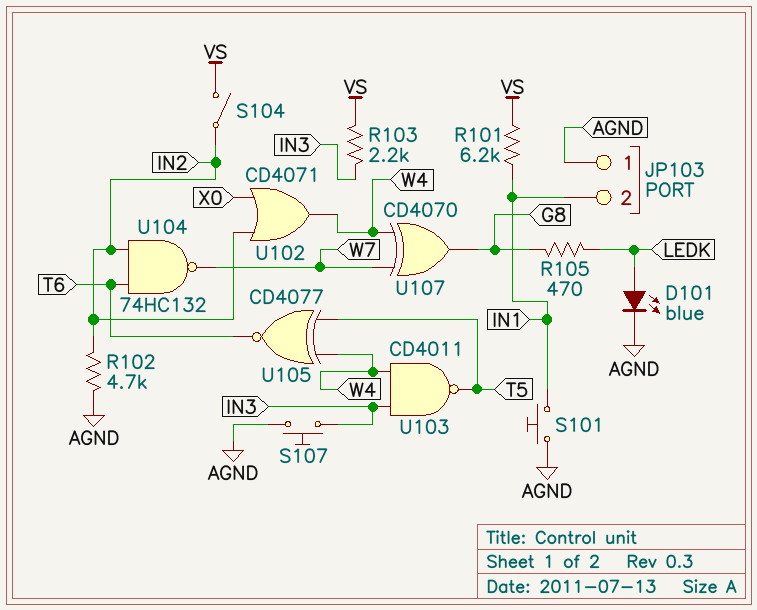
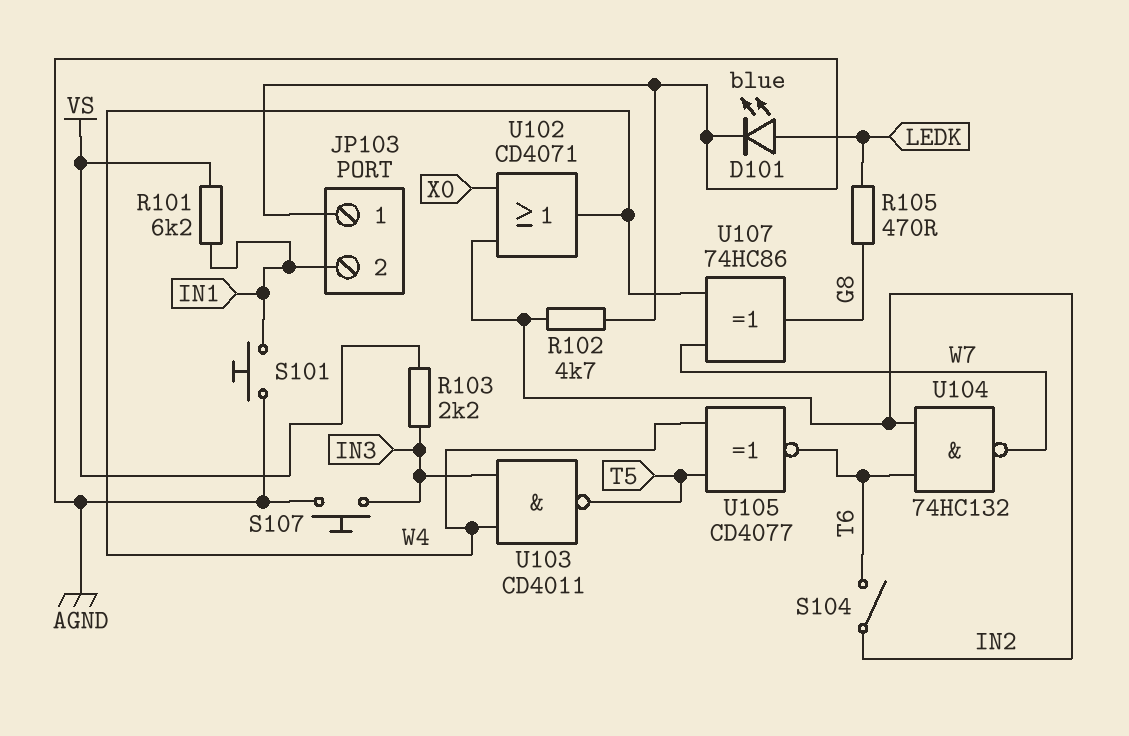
S104: switch (IN2, VS) -> switch (IN2, T6)
U107: XOR CD4070 (in W4, in W7, out G8) -> XOR 74HC86 (in W4, in W7, out G8)

